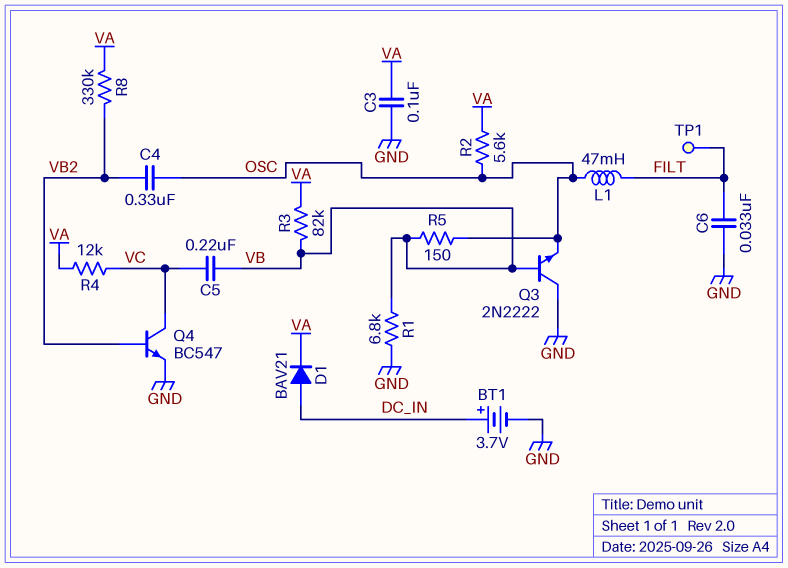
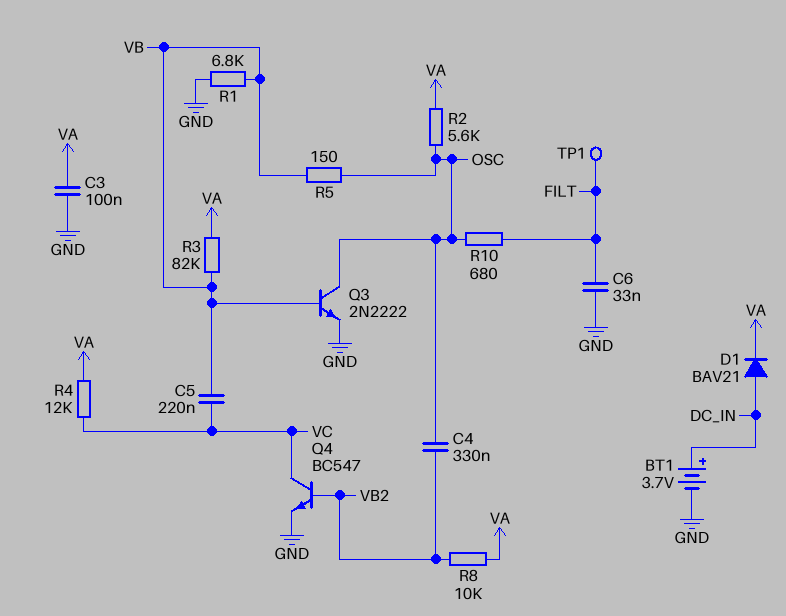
L1: 47mH (FILT, OSC) -> none
Q3: NPN 2N2222 (B VB, C GND, E OSC) -> NPN 2N2222 (B VB, C OSC, E GND)
R8: 330k (VA, VB2) -> 10k (VA, VB2)
R10: none -> 680 (FILT, OSC)

